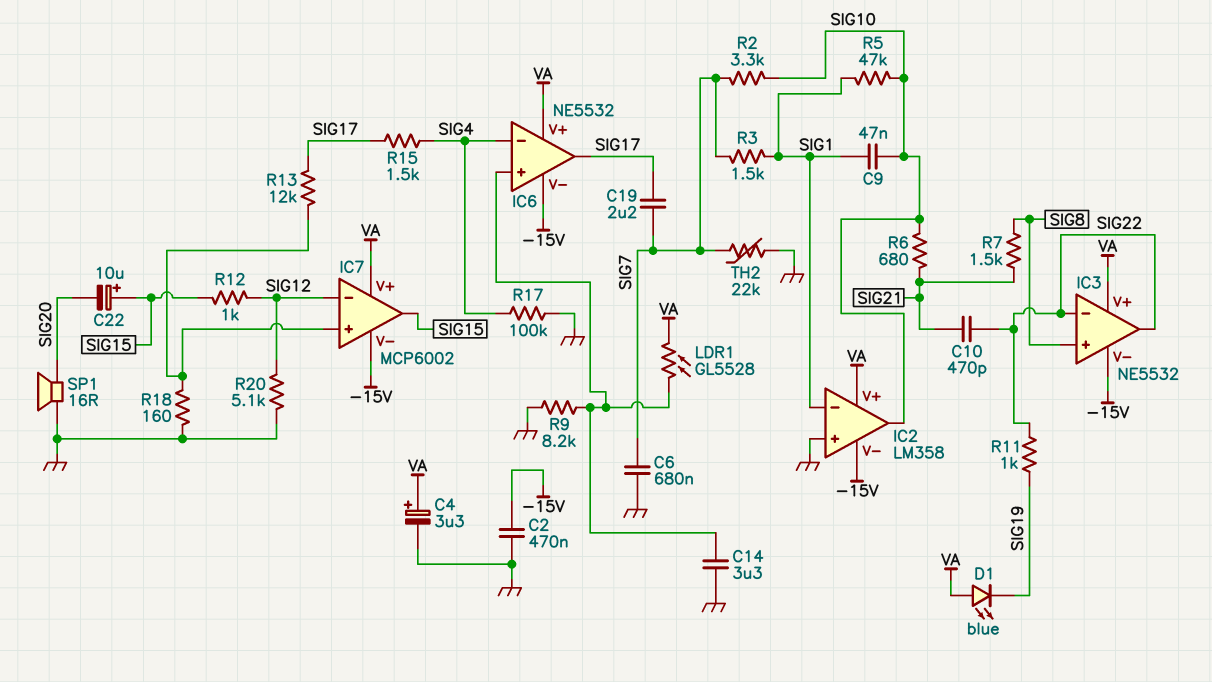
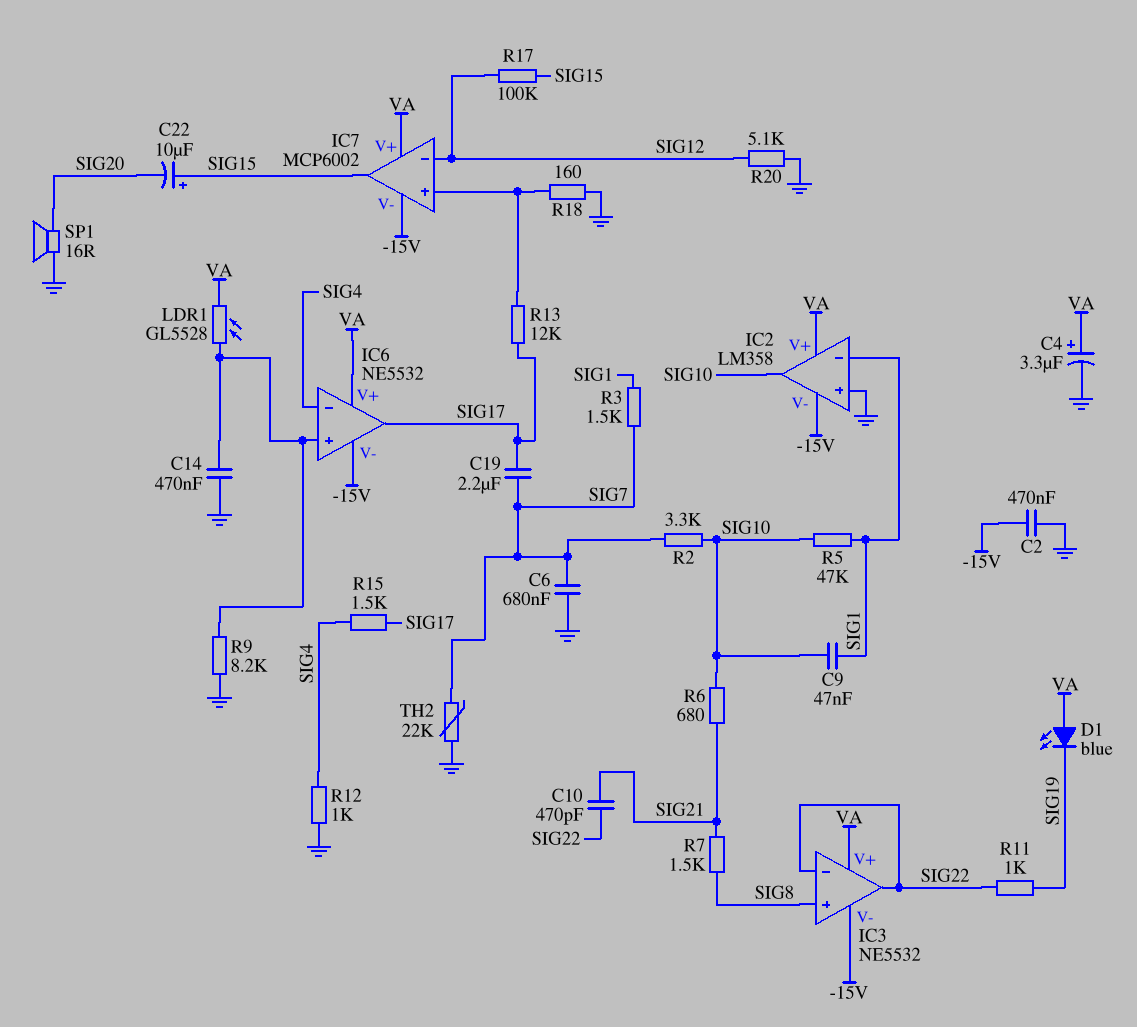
C14: 3.3uF (GND, IC6/in+) -> 470nF (GND, IC6/in+)
R12: 1k (SIG12, SIG15) -> 1k (GND, SIG4)
R17: 100k (GND, SIG4) -> 100k (SIG12, SIG15)

